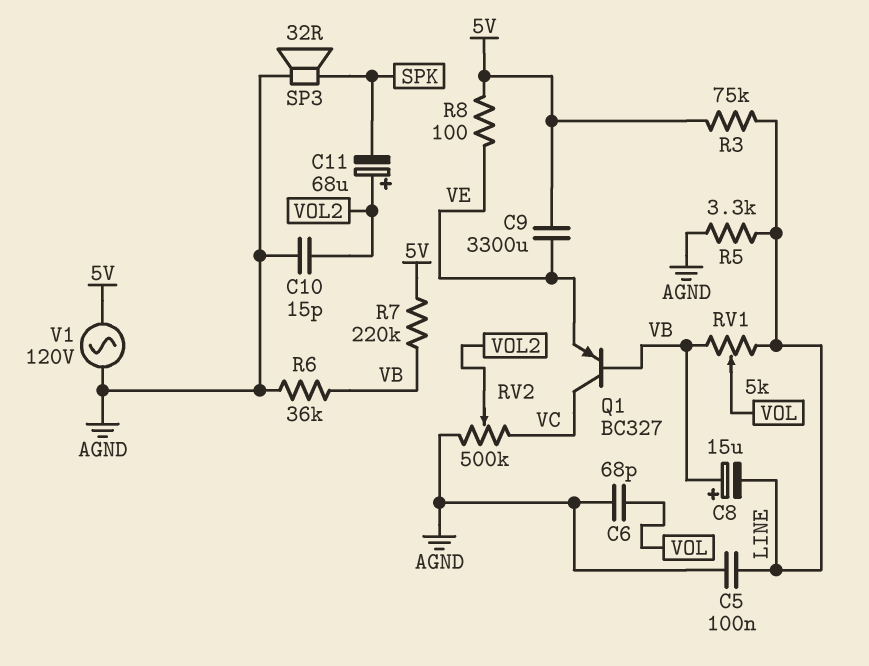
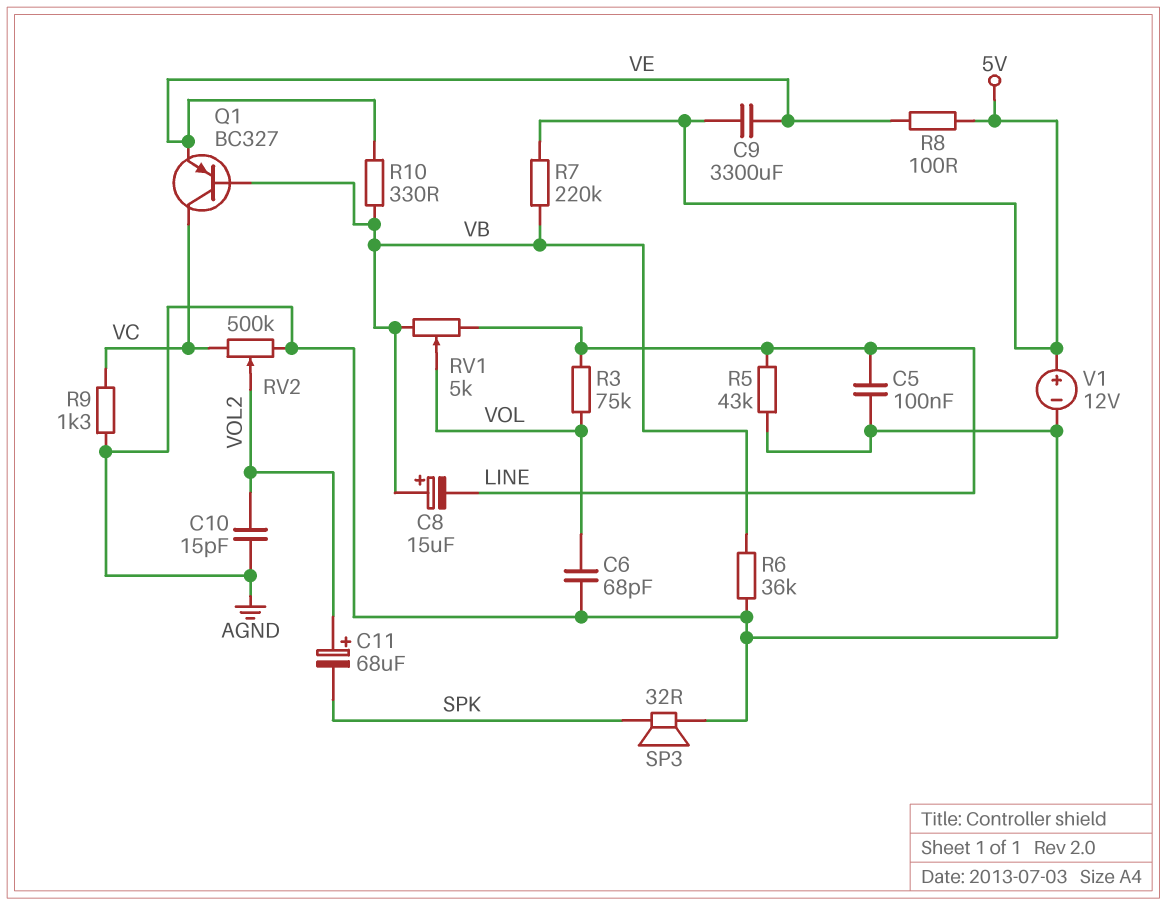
R3: 75k (5V, LINE) -> 75k (LINE, VOL)
R5: 3.3k (AGND, LINE) -> 43k (AGND, LINE)
R9: none -> 1.3k (AGND, VC)
R10: none -> 330 (VB, VE)
V1: AC 120V (5V, AGND) -> 12V (plus 5V, minus AGND)

